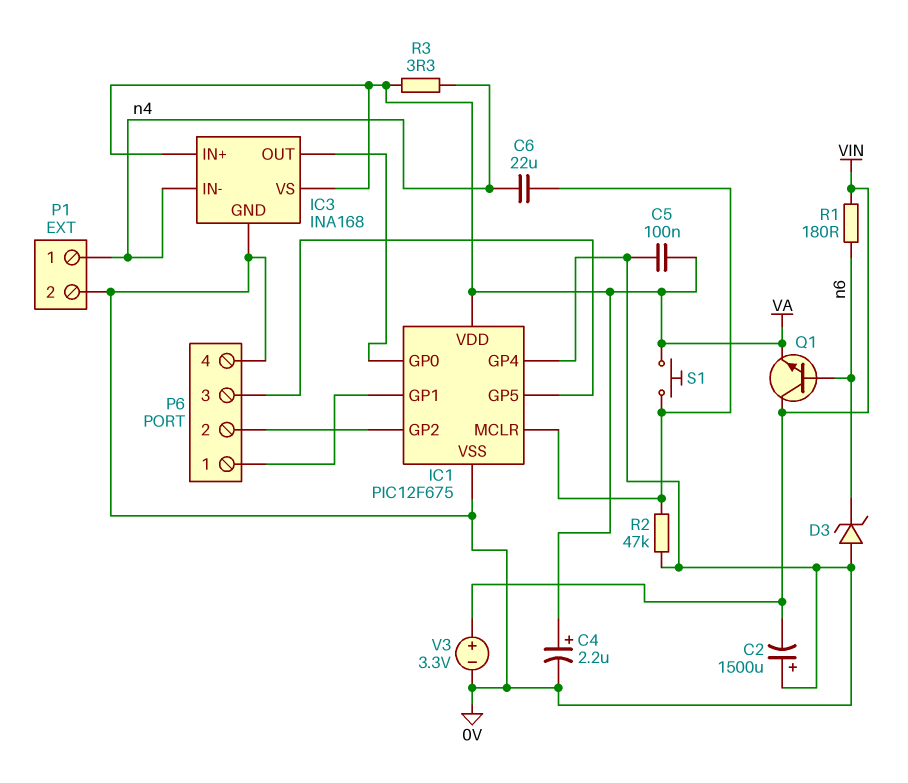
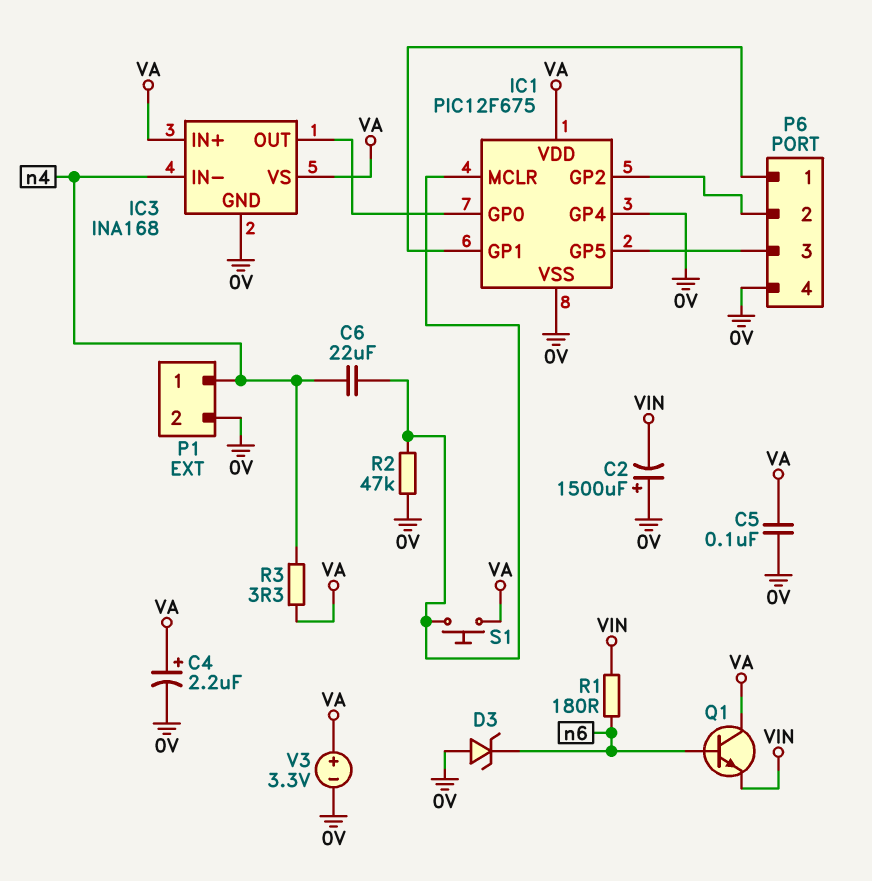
Q1: NPN (B n6, C VIN, E VA) -> NPN (B n6, C VA, E VIN)
V3: 3.3V (plus VIN, minus 0V) -> 3.3V (plus VA, minus 0V)

